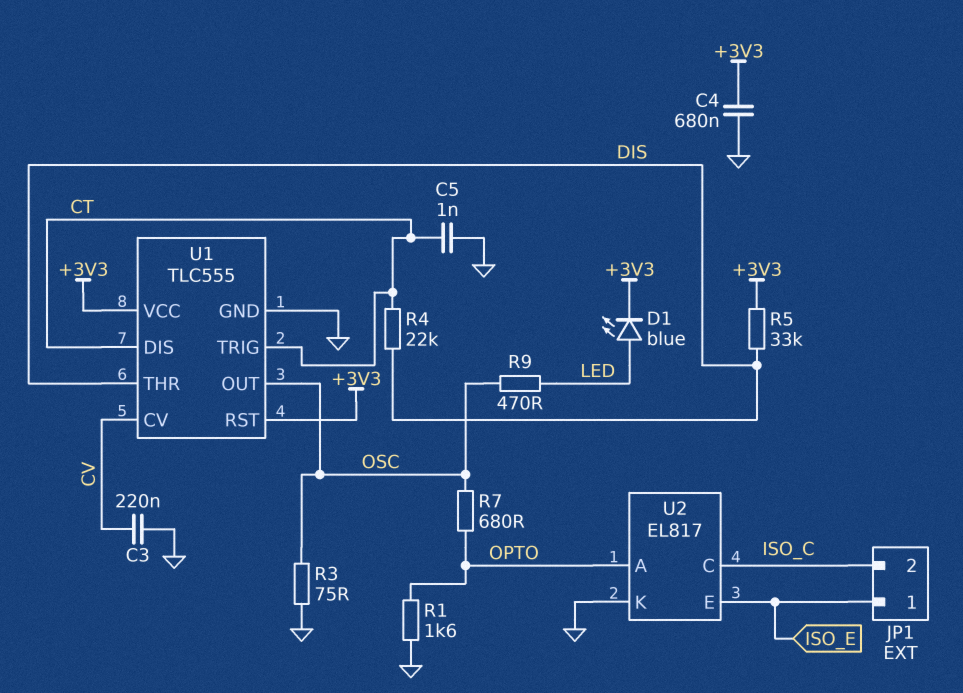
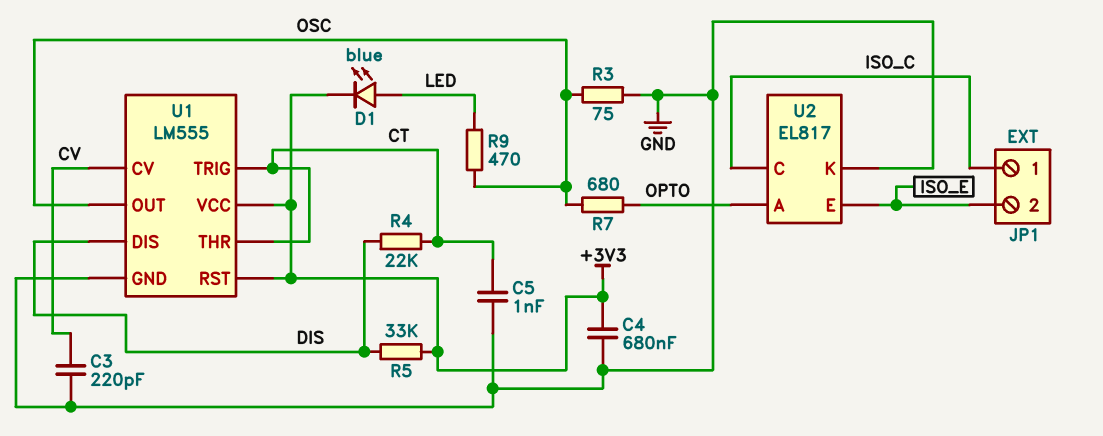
C3: 220nF (CV, GND) -> 220pF (CV, GND)
JP1 pin 1: ISO_E -> ISO_C
JP1 pin 2: ISO_C -> ISO_E
R1: 1.6k (GND, OPTO) -> none
U1: TLC555 -> LM555
U1 pin DIS: CT -> DIS
U1 pin THR: DIS -> CT

